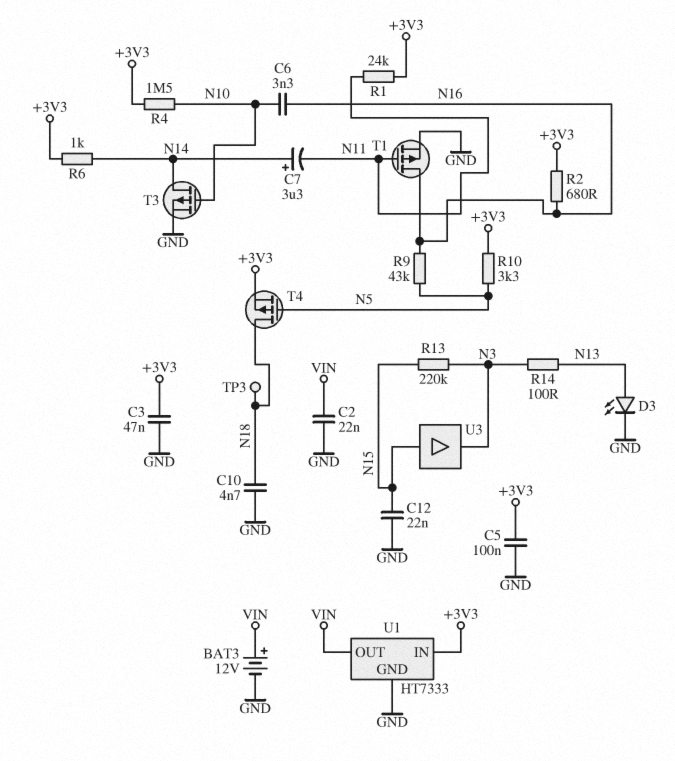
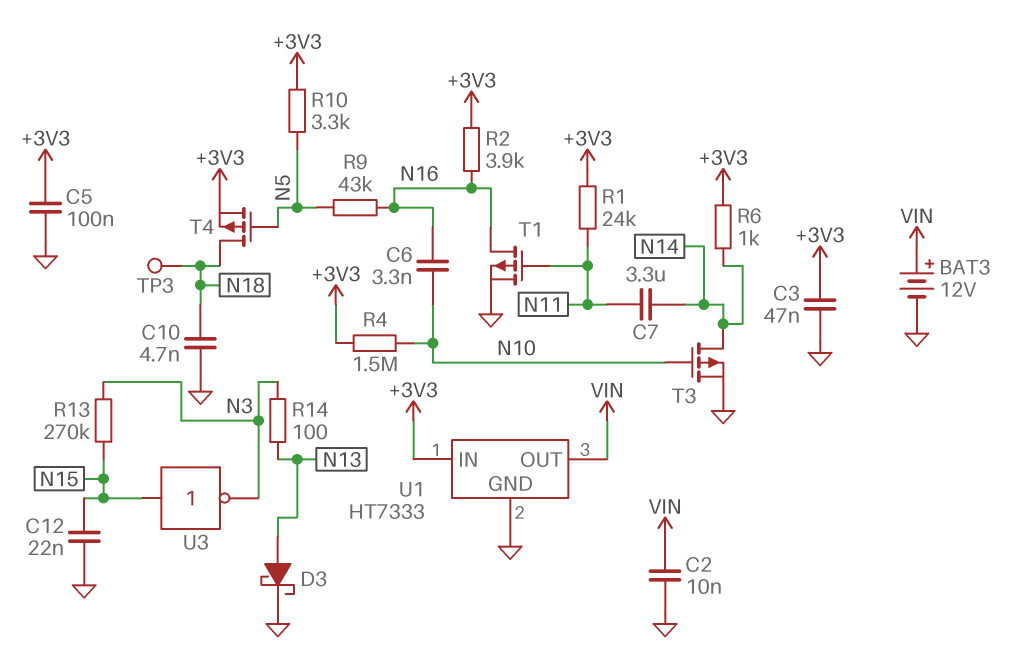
C2: 22nF (GND, VIN) -> 10nF (GND, VIN)
C7: 3.3uF (plus N14, minus N11) -> 3.3uF (N11, N14)
D3: LED (A N13, K GND) -> schottky (A N13, K GND)
R2: 680 (+3V3, N16) -> 3.9k (+3V3, N16)
R13: 220k (N3, N15) -> 270k (N3, N15)
U3: buffer (in N15, out N3) -> NOT (in N15, out N3)

